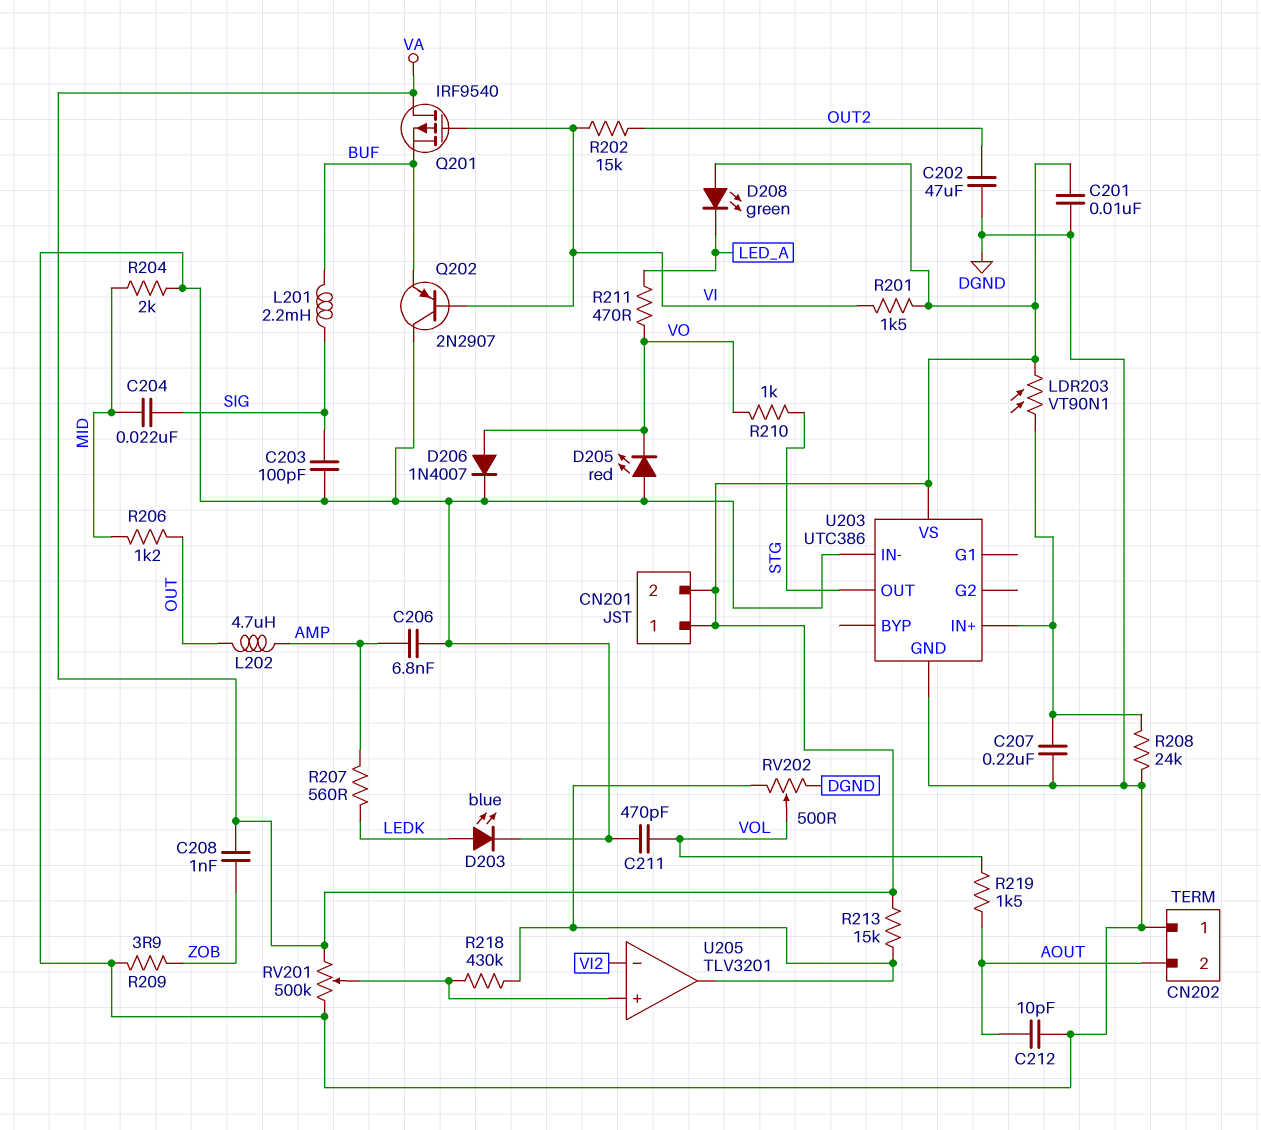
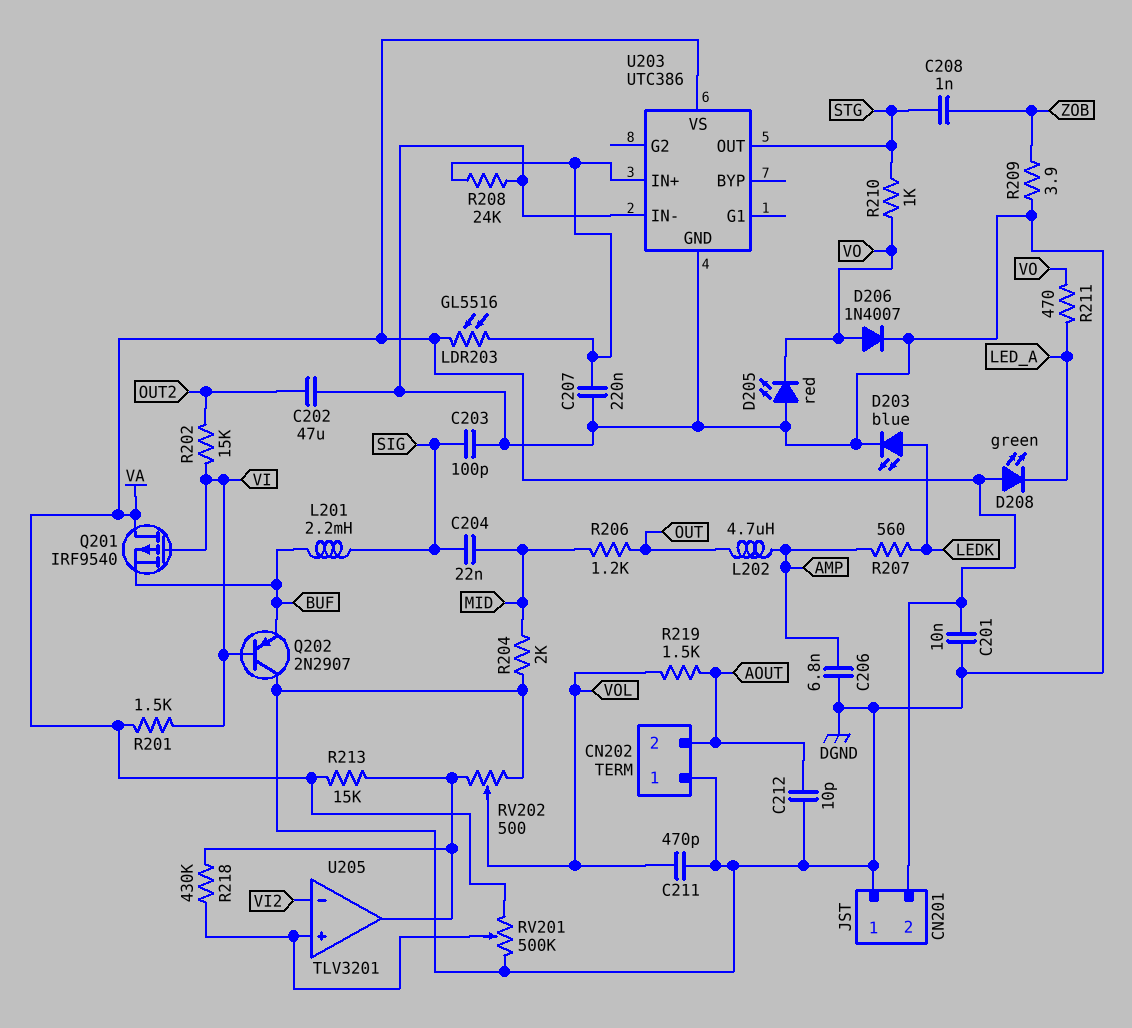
C208: 1nF (VA, ZOB) -> 1nF (STG, ZOB)
CN201 pin 1: VA -> DGND
LDR203: VT90N1 (U203/IN+, VA) -> GL5516 (U203/IN+, VA)

